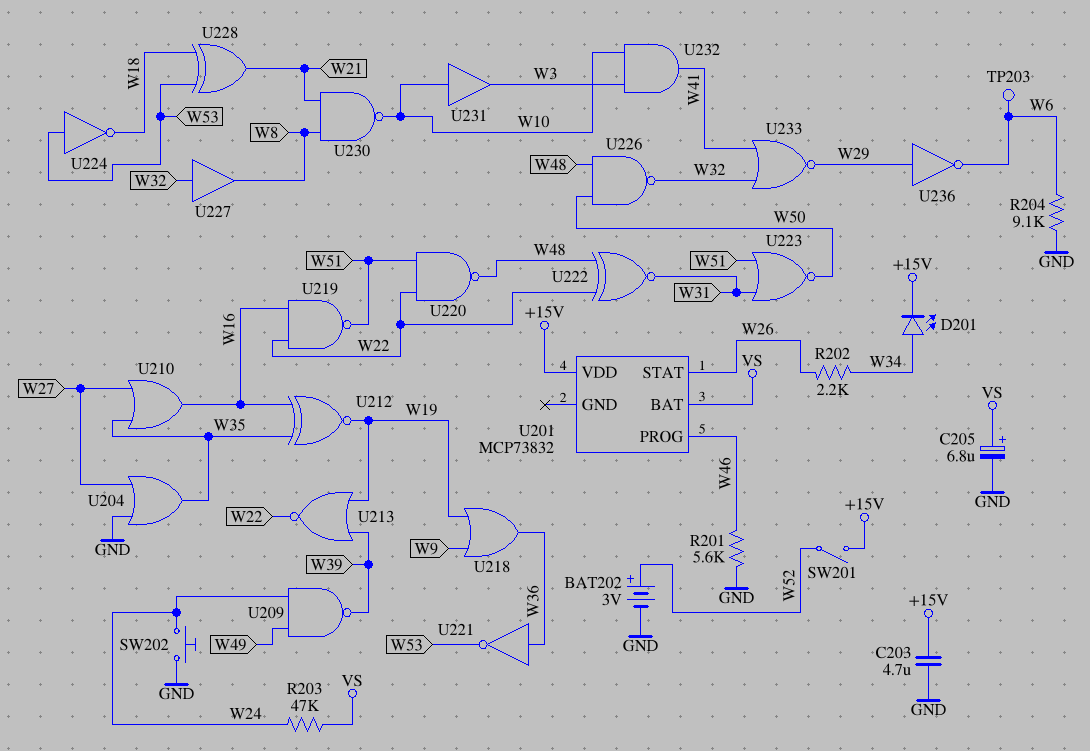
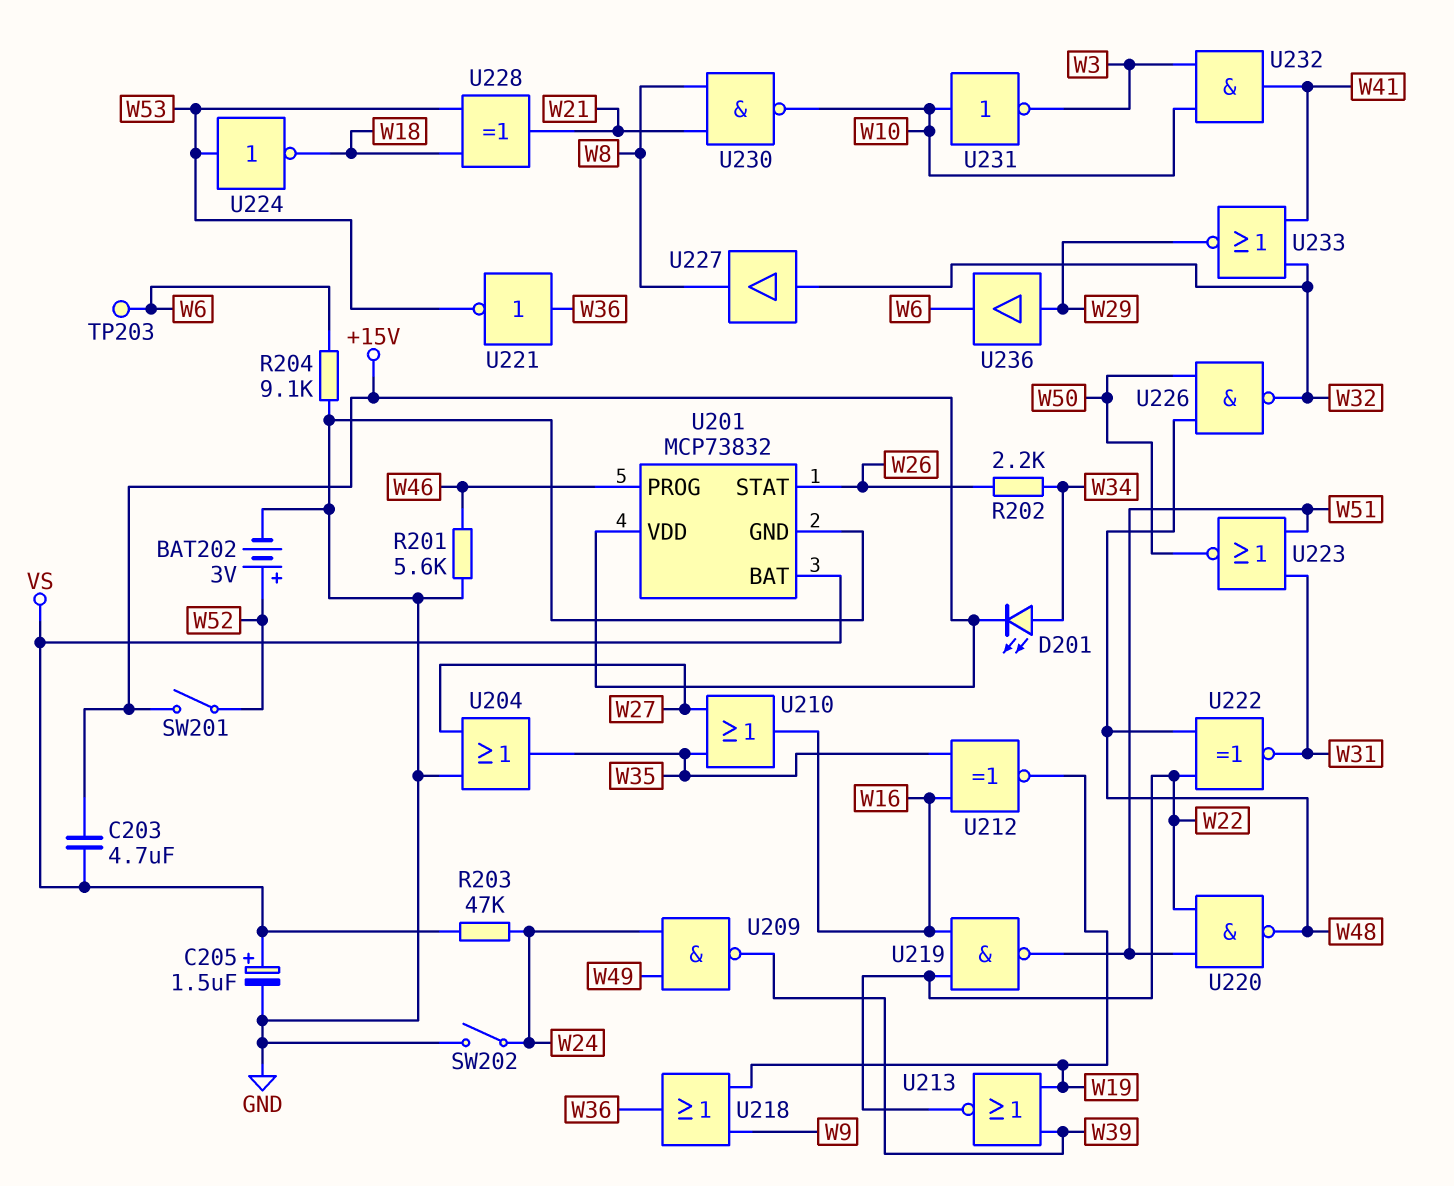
C203: 4.7uF (+15V, GND) -> 4.7uF (+15V, VS)
C205: 6.8uF (plus VS, minus GND) -> 1.5uF (plus VS, minus GND)
SW202: button (GND, W24) -> switch (GND, W24)
U201 pin GND: none -> GND
U231: buffer (in W10, out W3) -> NOT (in W10, out W3)
U236: NOT (in W29, out W6) -> buffer (in W29, out W6)

